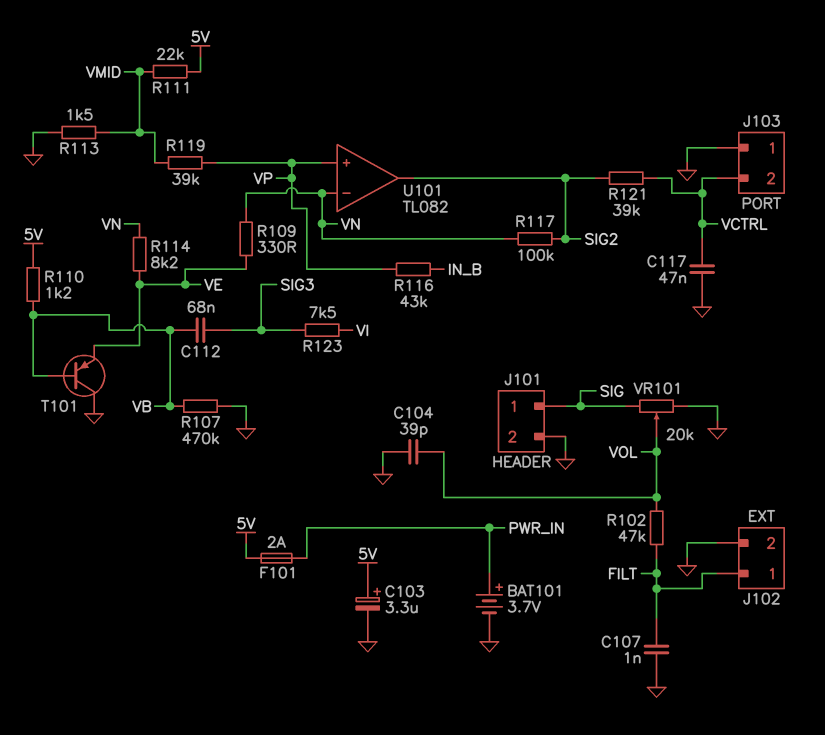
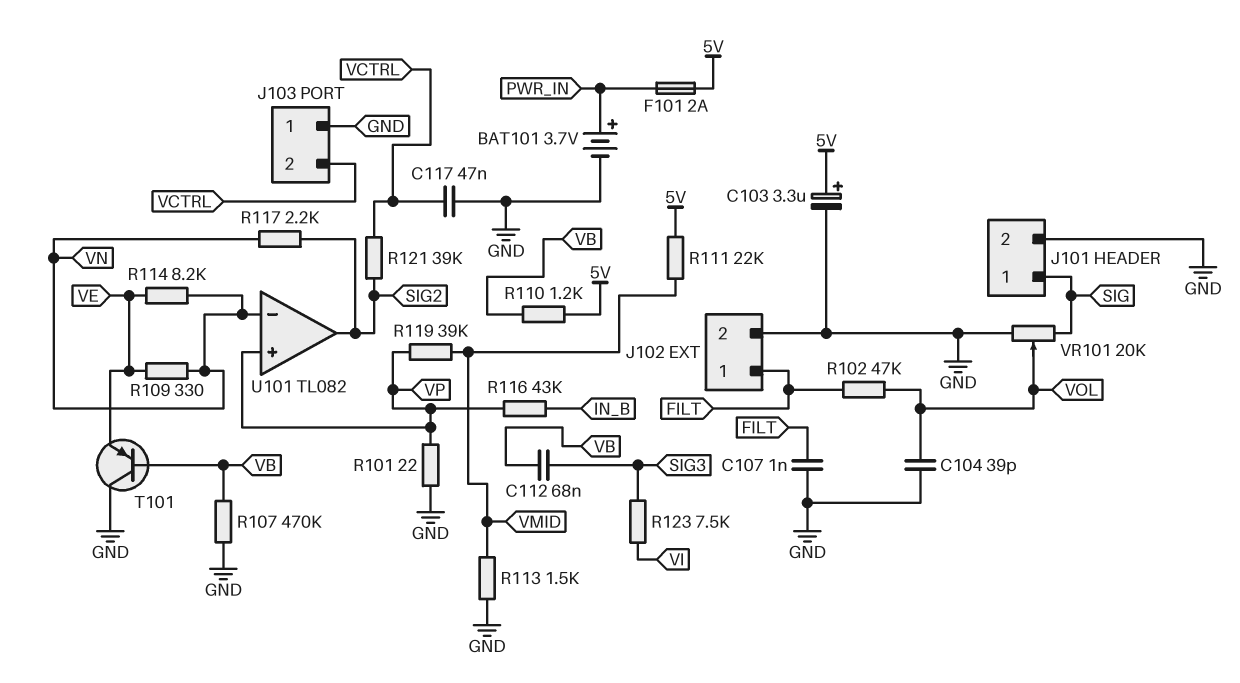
R101: none -> 22 (GND, VP)
R117: 100k (SIG2, VN) -> 2.2k (SIG2, VN)

